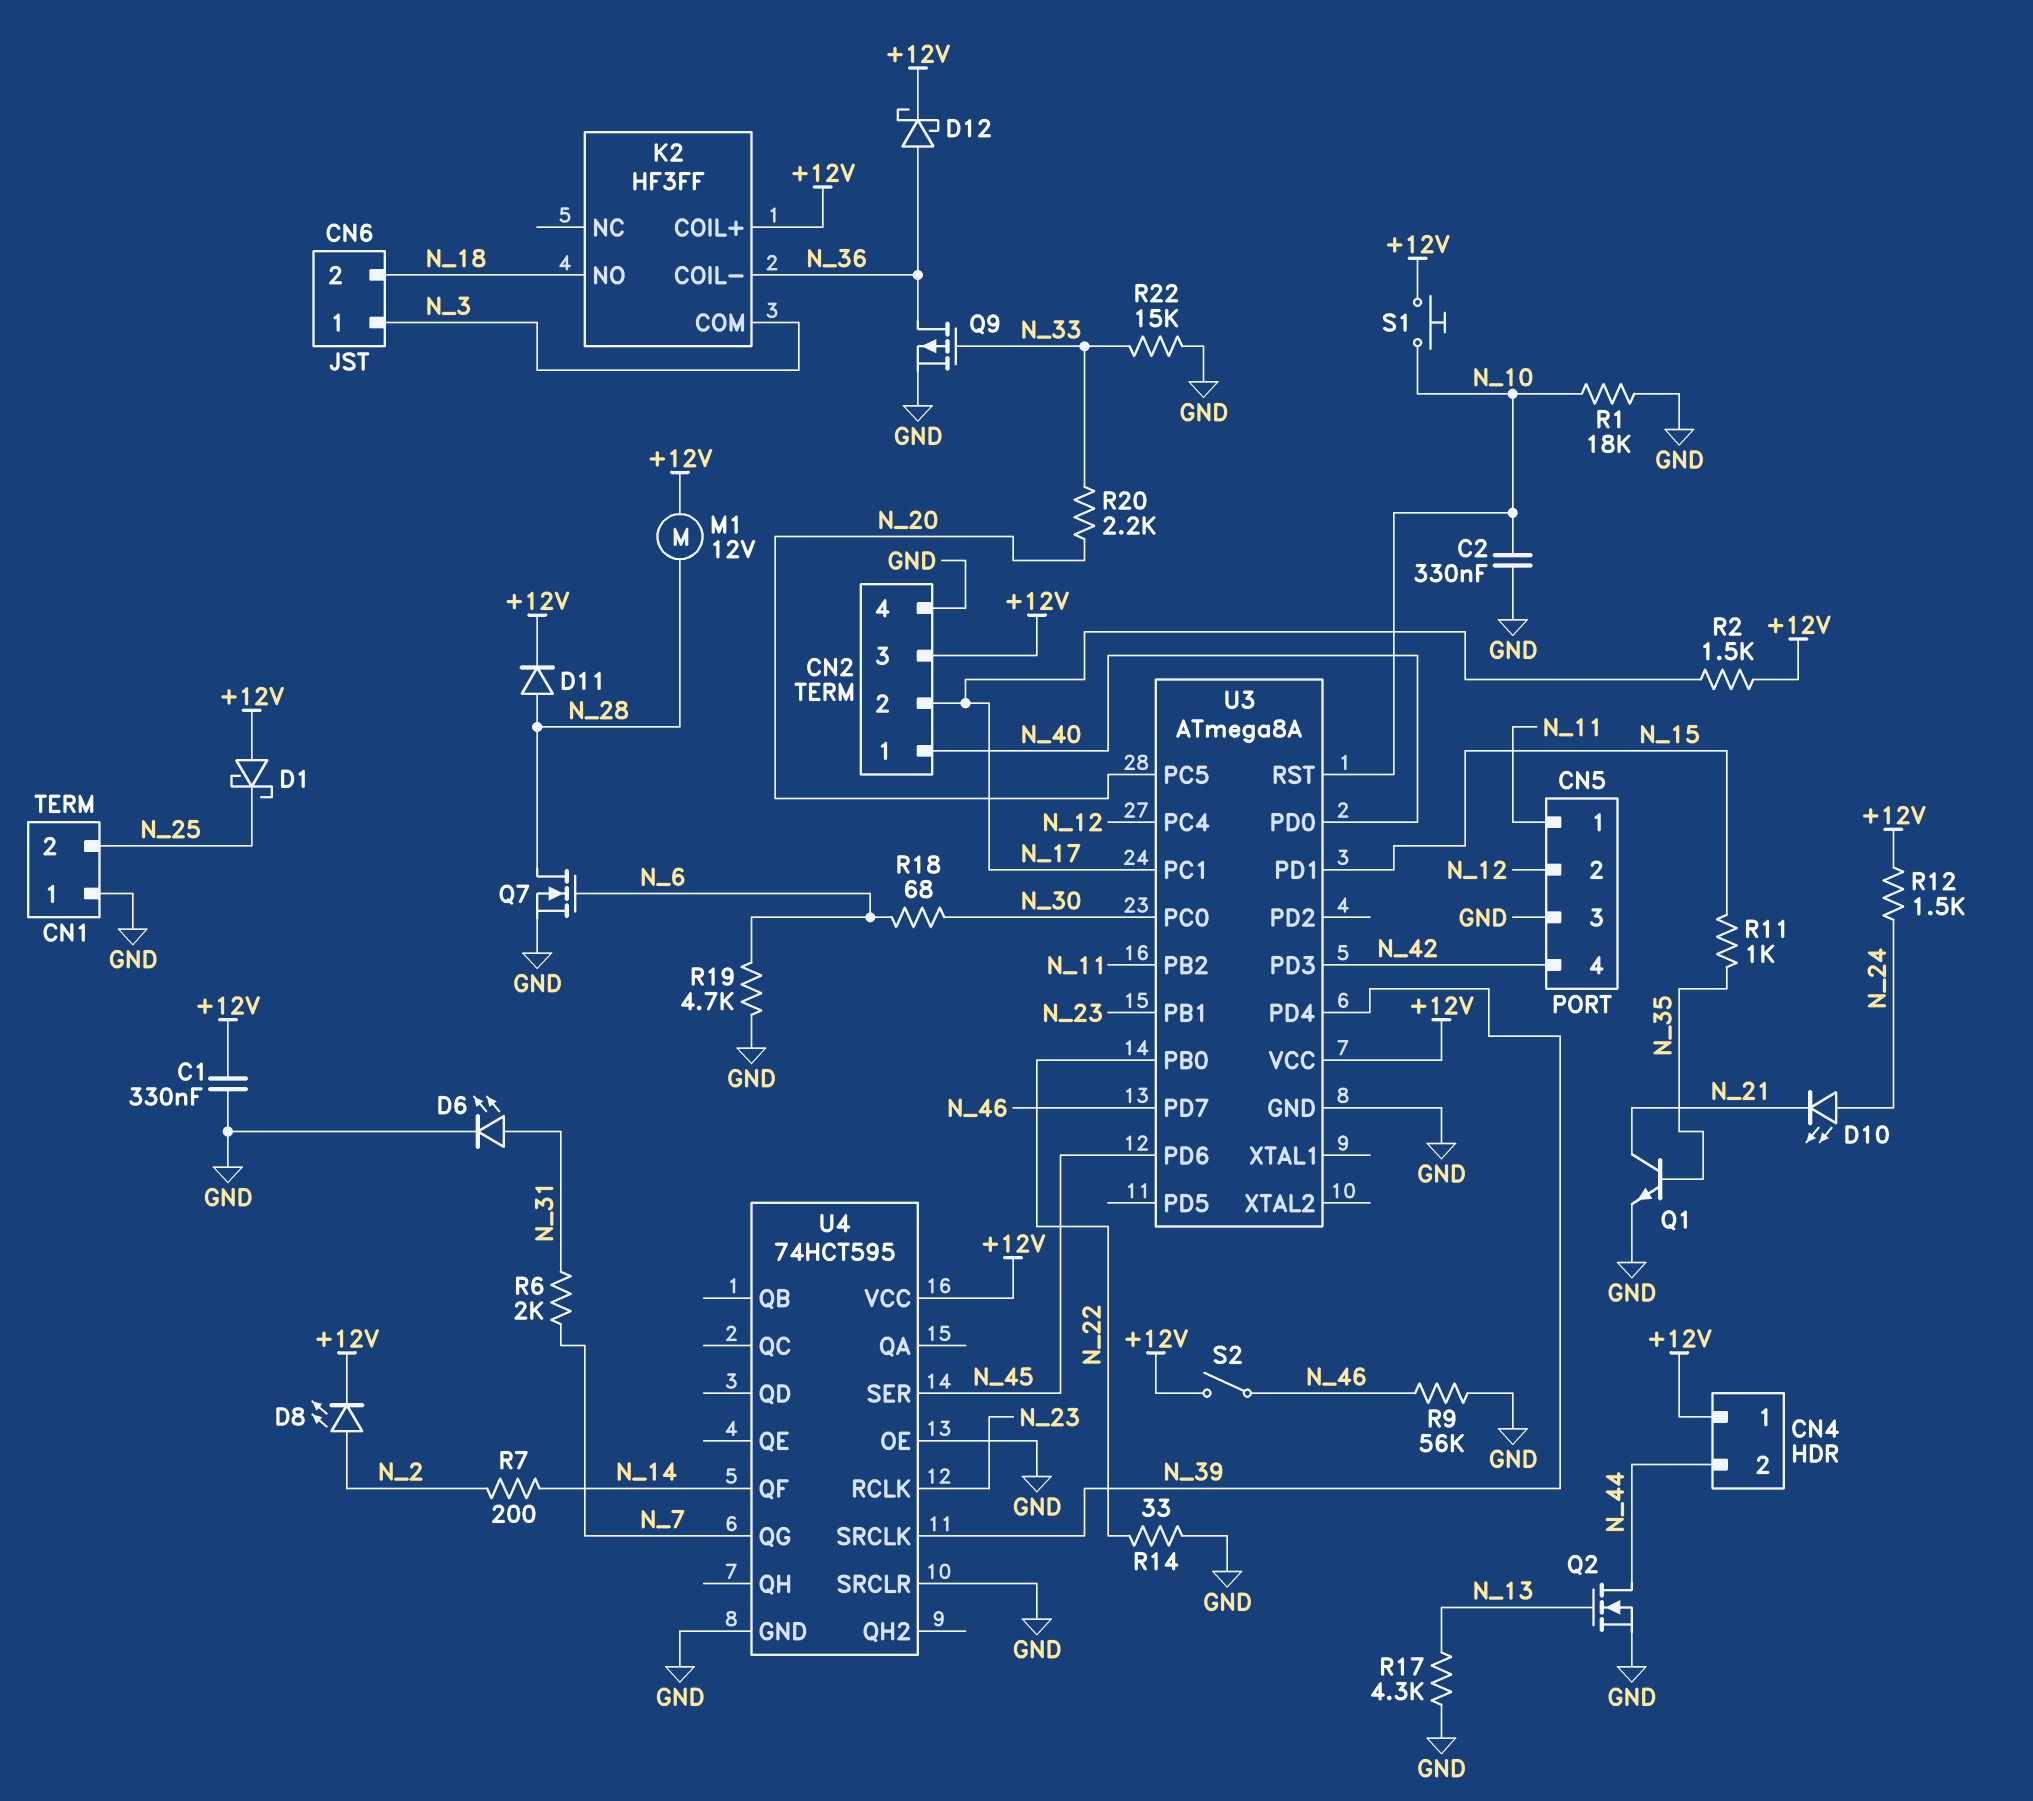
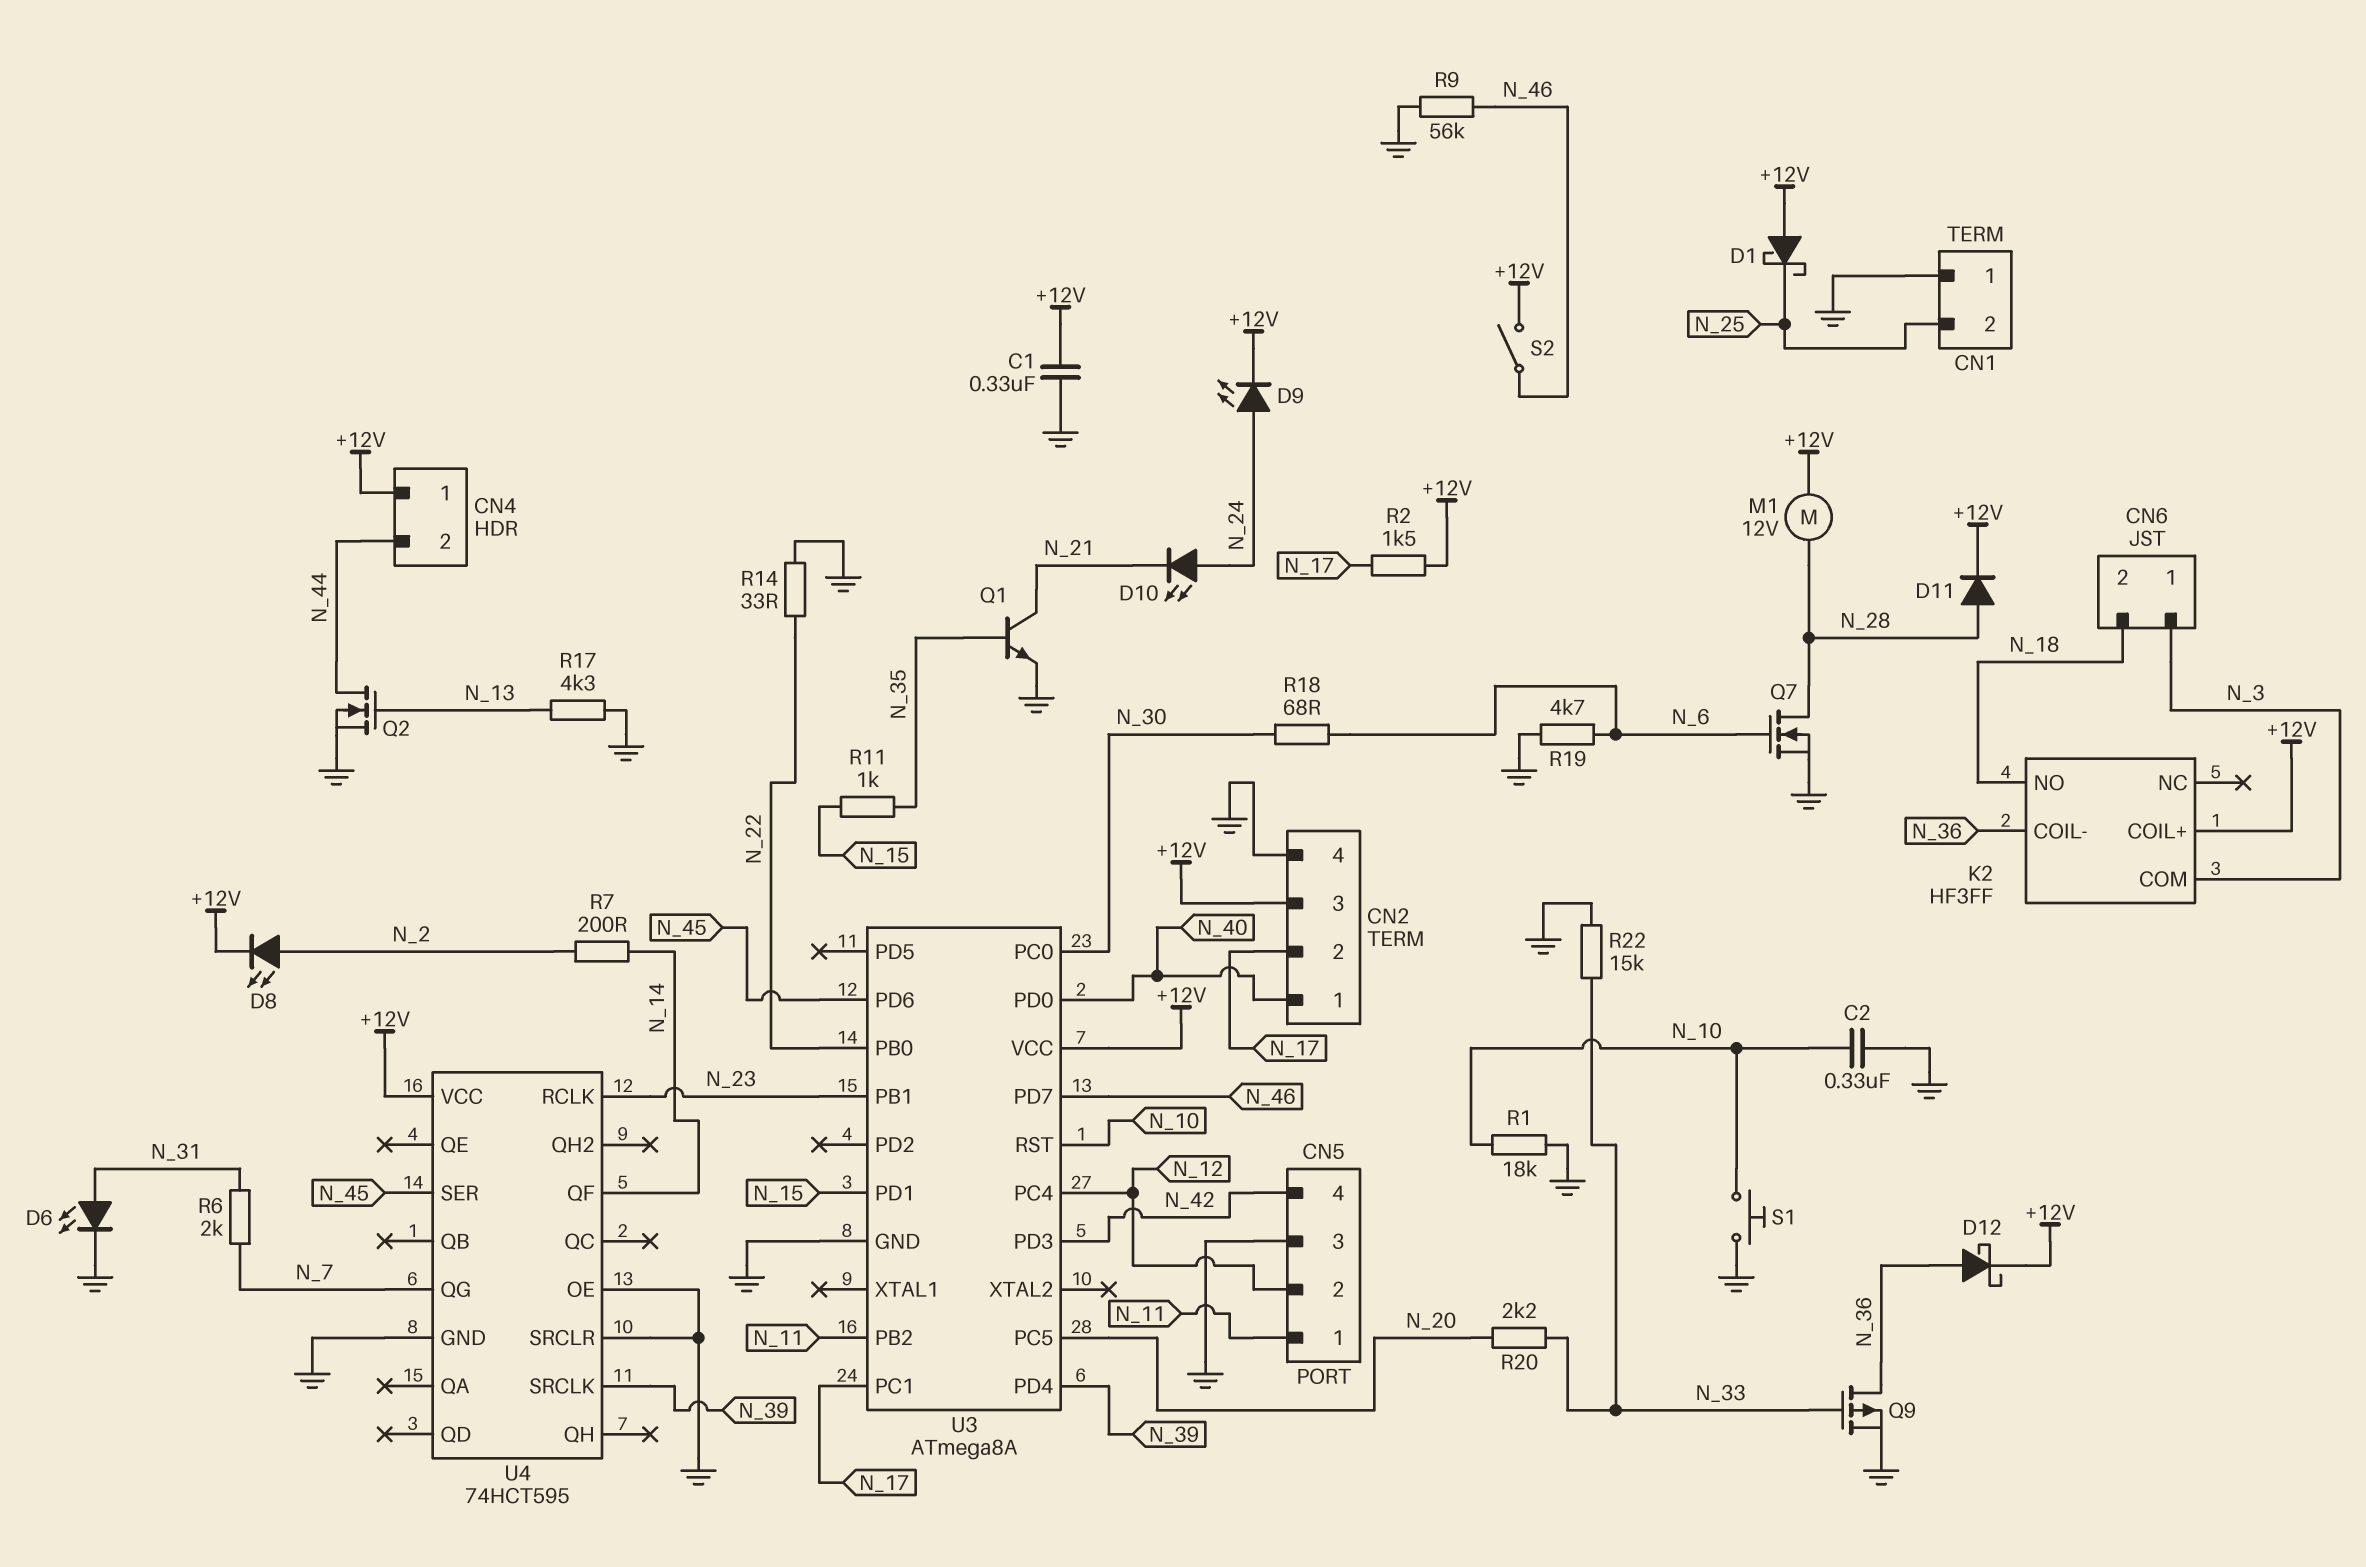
D9: none -> LED (A N_24, K +12V)
R12: 1.5k (+12V, N_24) -> none
S1: button (+12V, N_10) -> button (GND, N_10)

